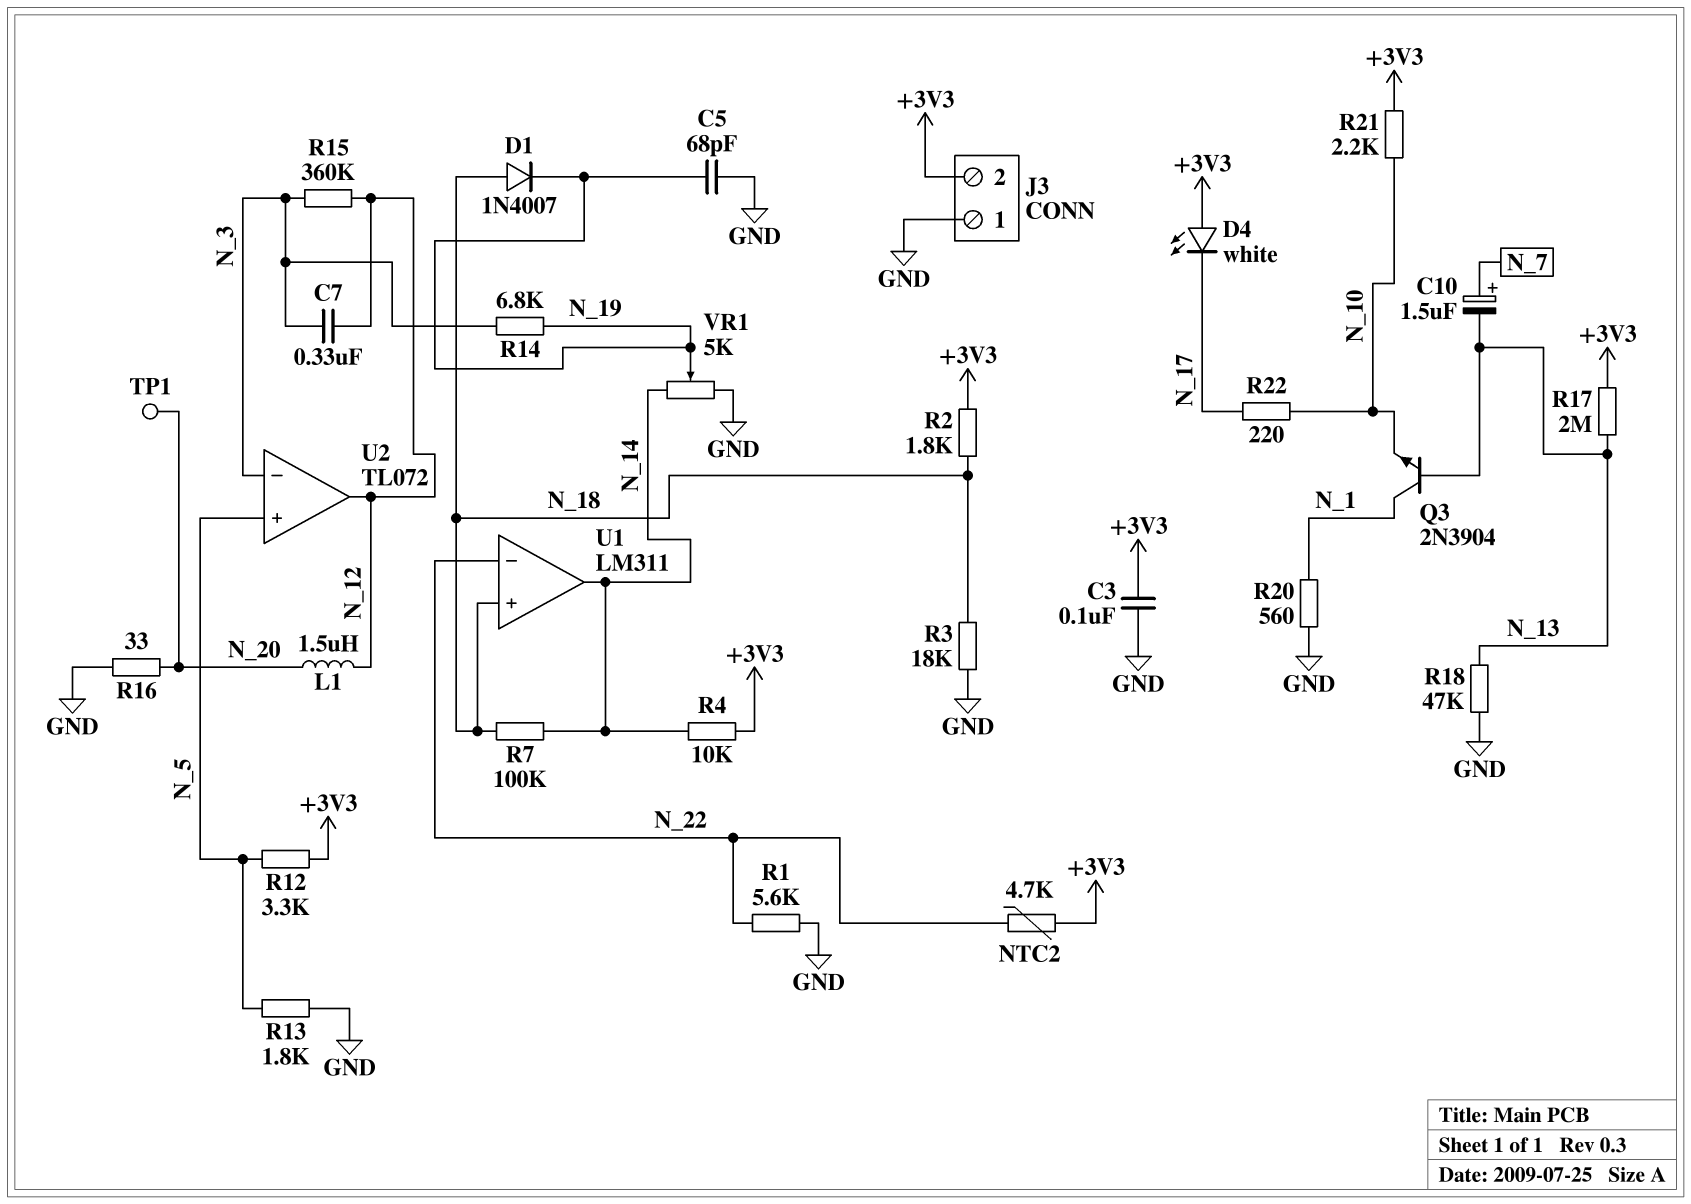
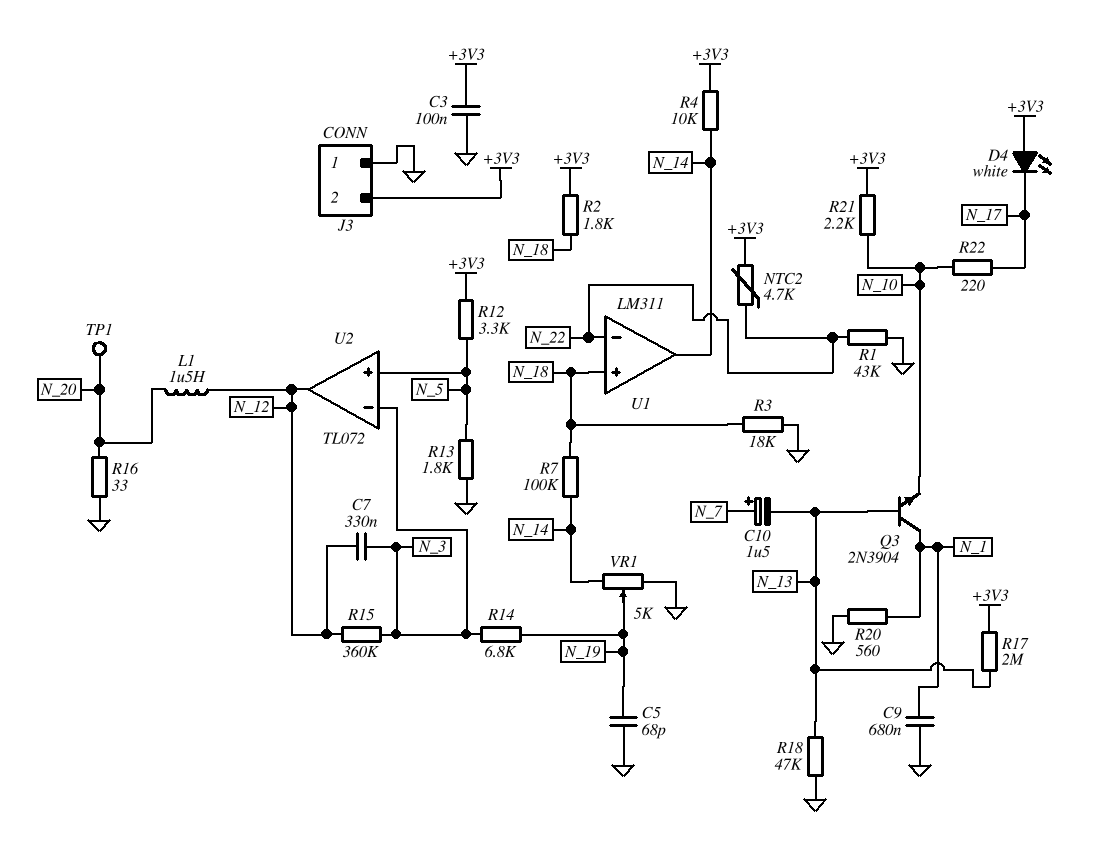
C9: none -> 680nF (GND, N_1)
D1: diode 1N4007 (A N_18, K N_19) -> none
R1: 5.6k (GND, N_22) -> 43k (GND, N_22)

